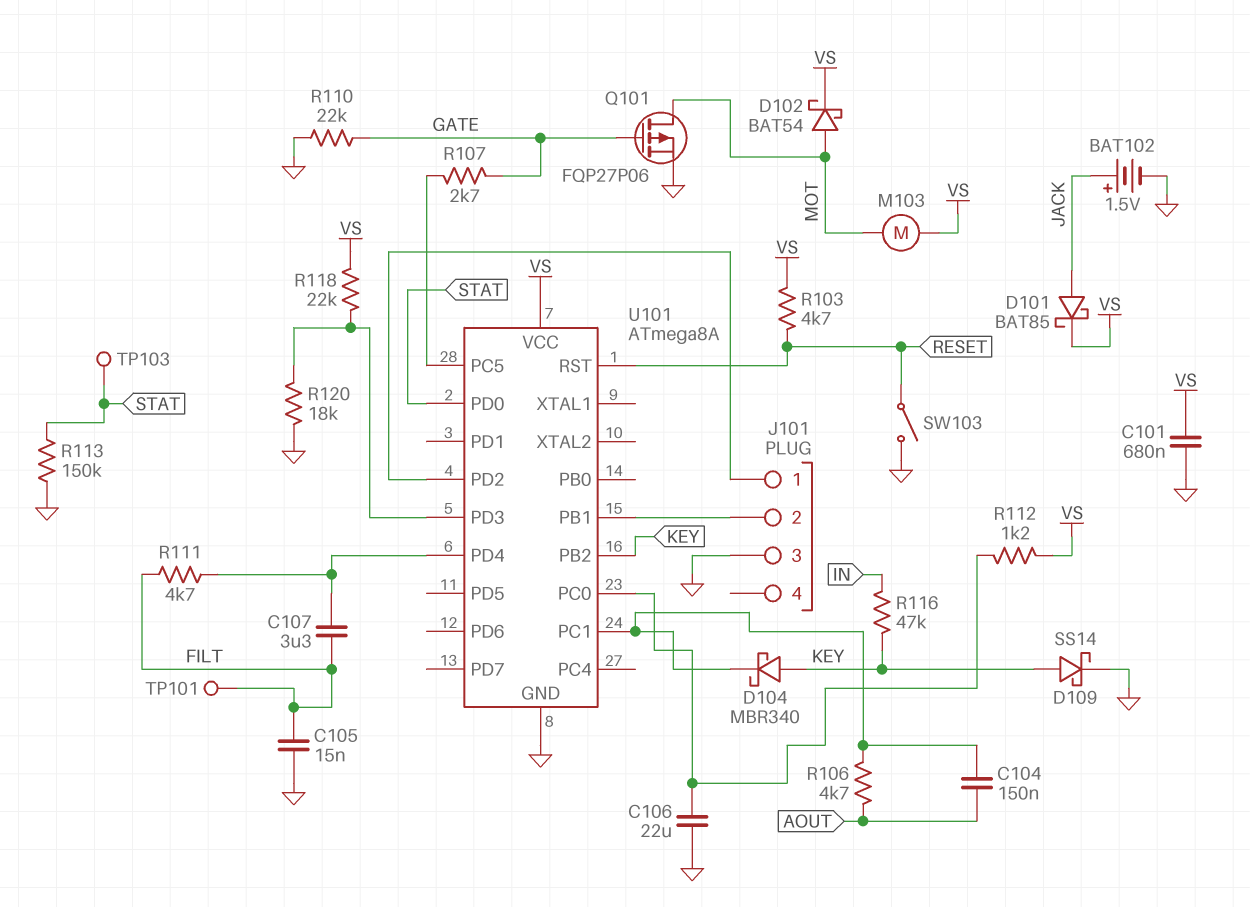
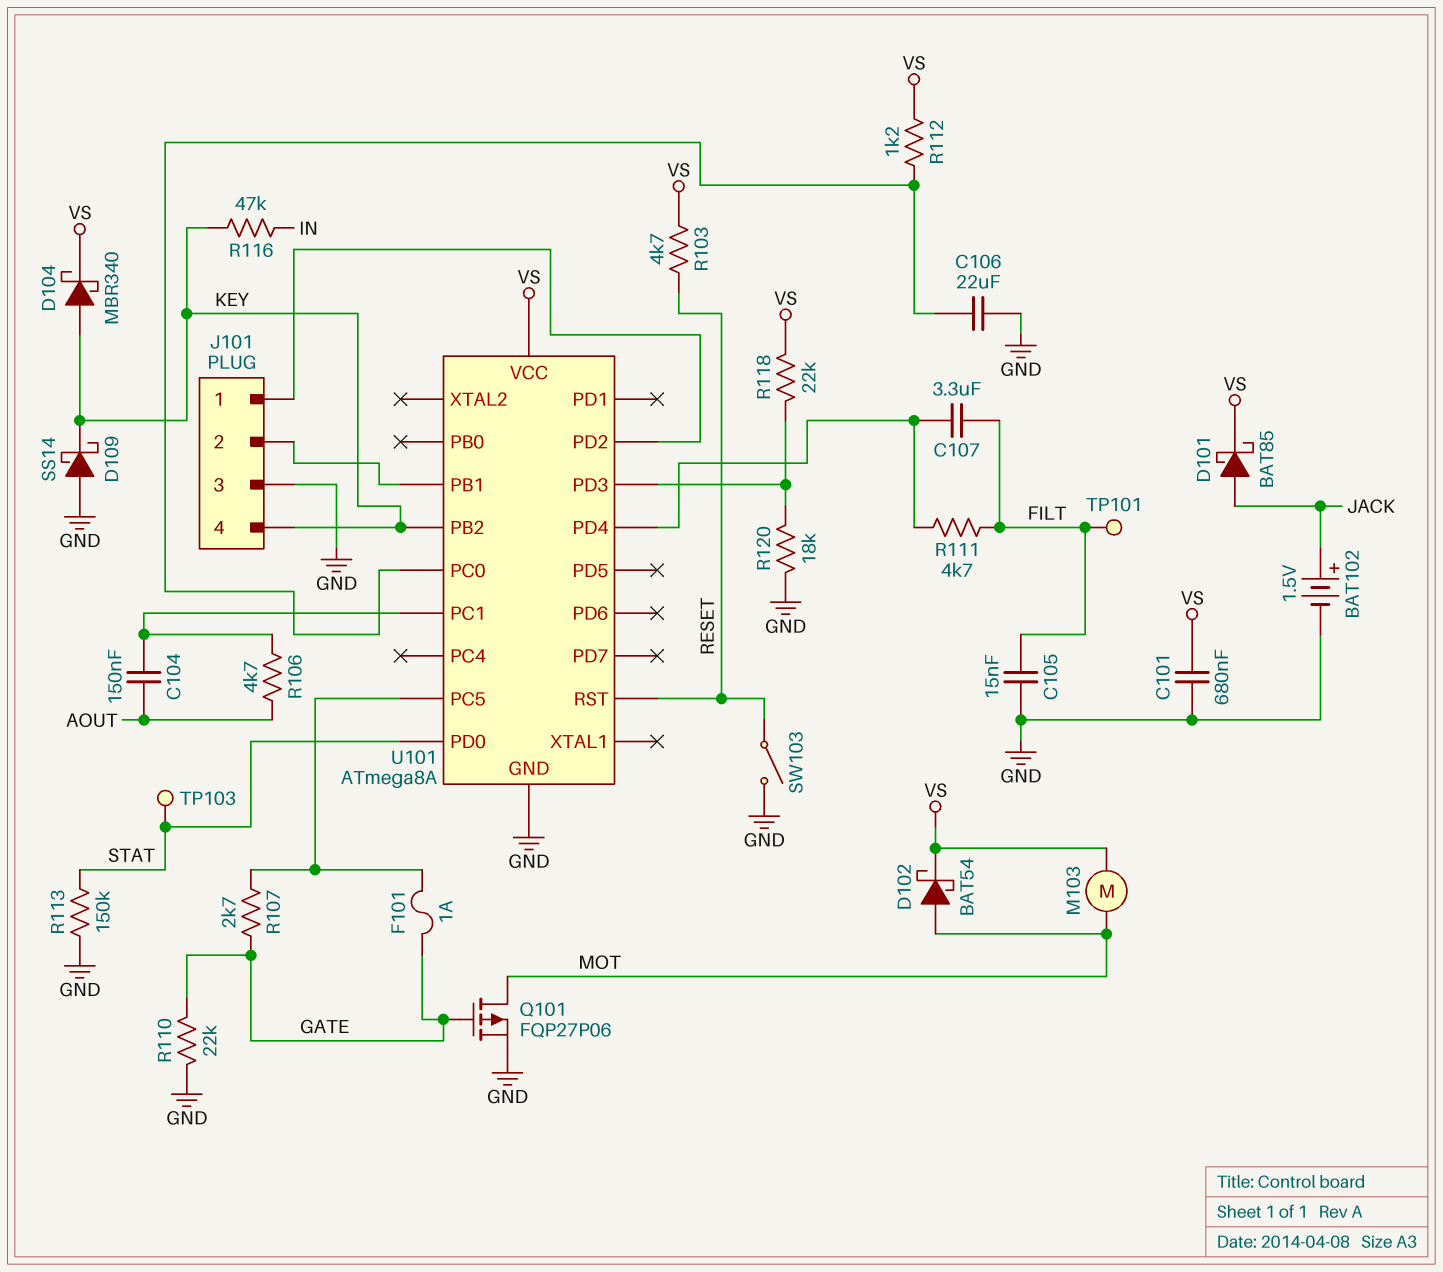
D104: schottky MBR340 (A KEY, K U101/PC1) -> schottky MBR340 (A KEY, K VS)
D109: schottky SS14 (A KEY, K GND) -> schottky SS14 (A GND, K KEY)
F101: none -> 1A (GATE, U101/PC5)
J101 pin 4: none -> KEY

